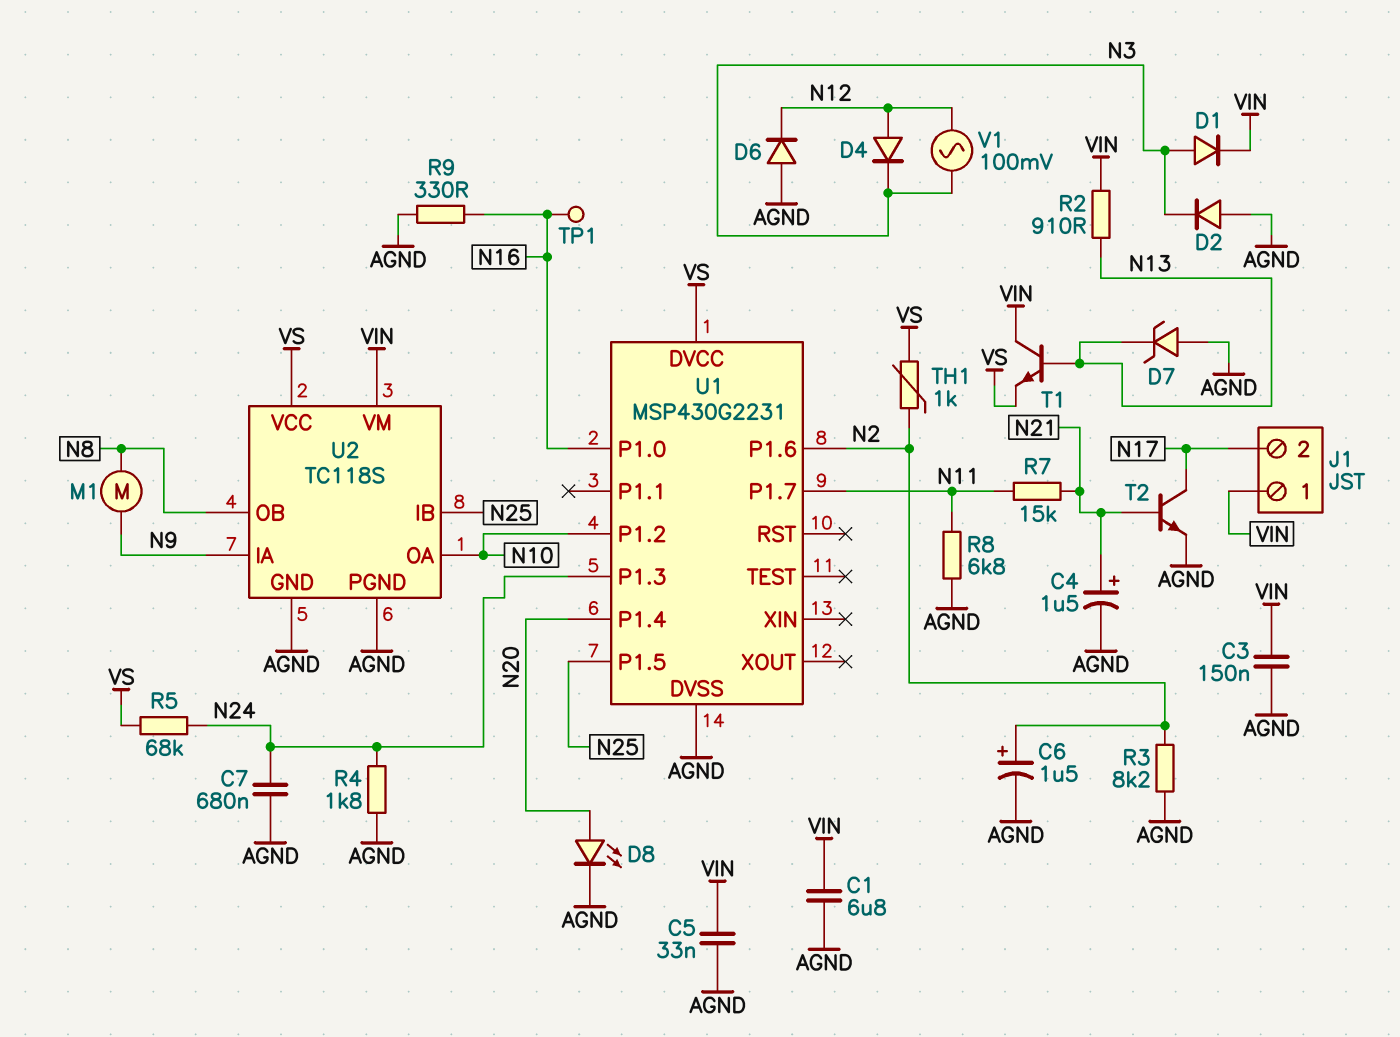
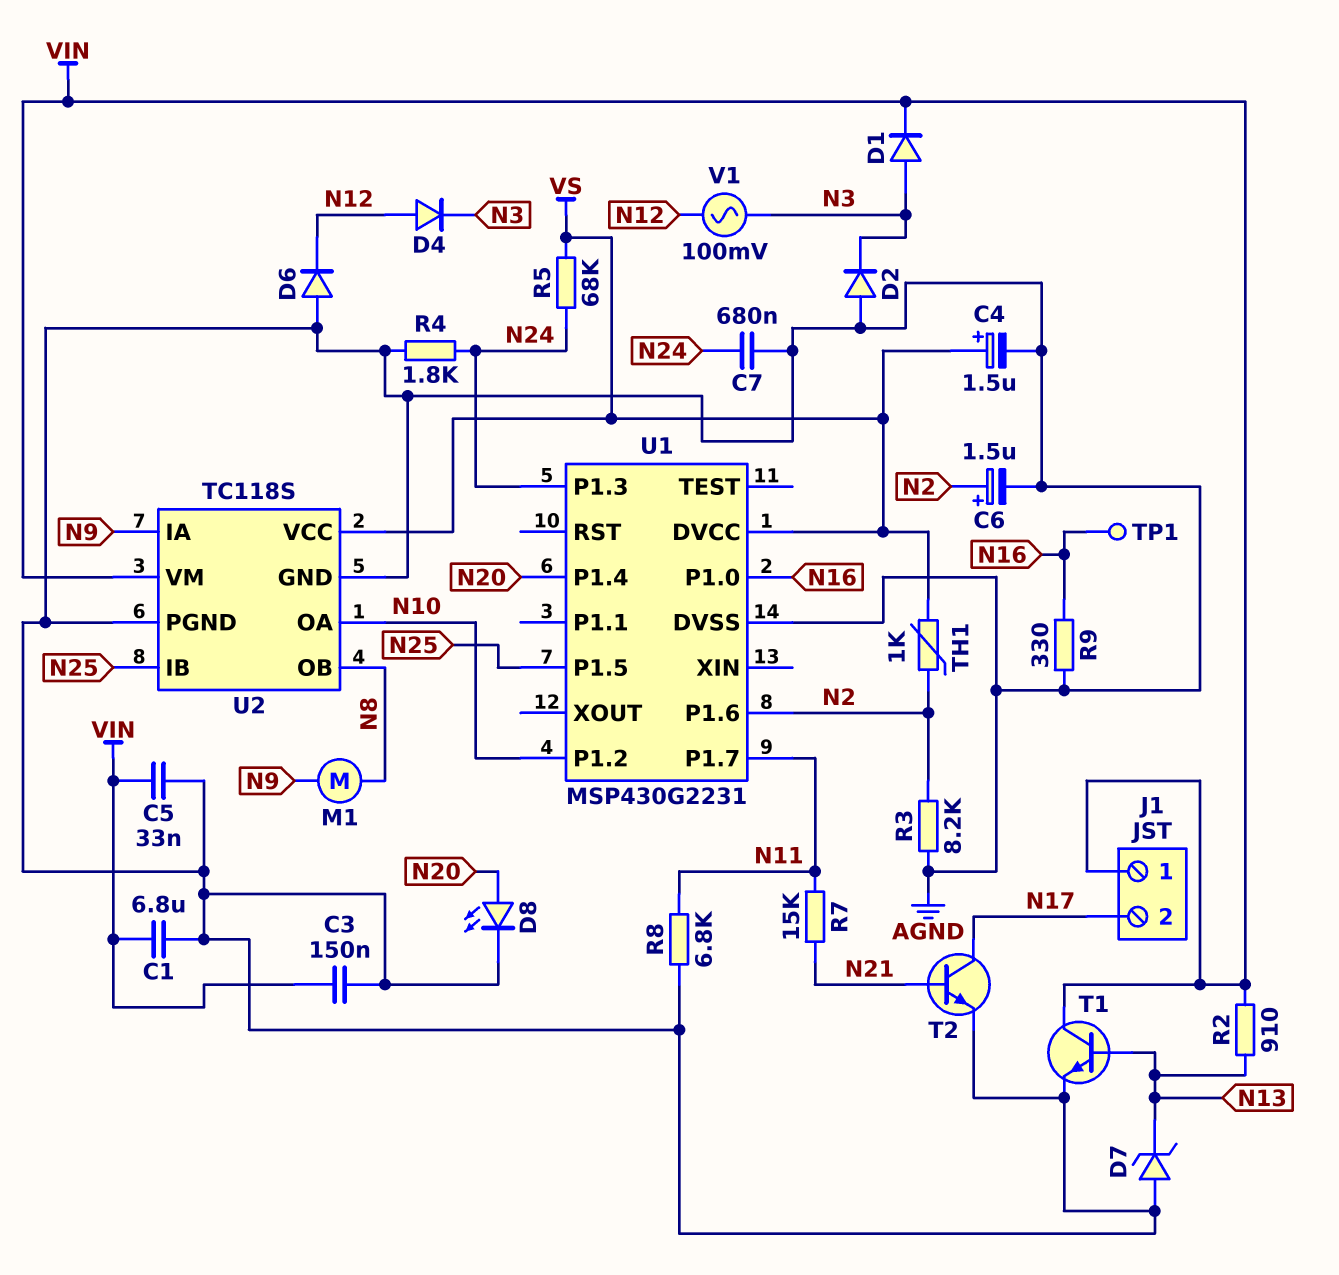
C4: 1.5uF (plus N21, minus AGND) -> 1.5uF (plus VS, minus AGND)
T1: NPN (B N13, C VIN, E VS) -> NPN (B N13, C VIN, E AGND)

